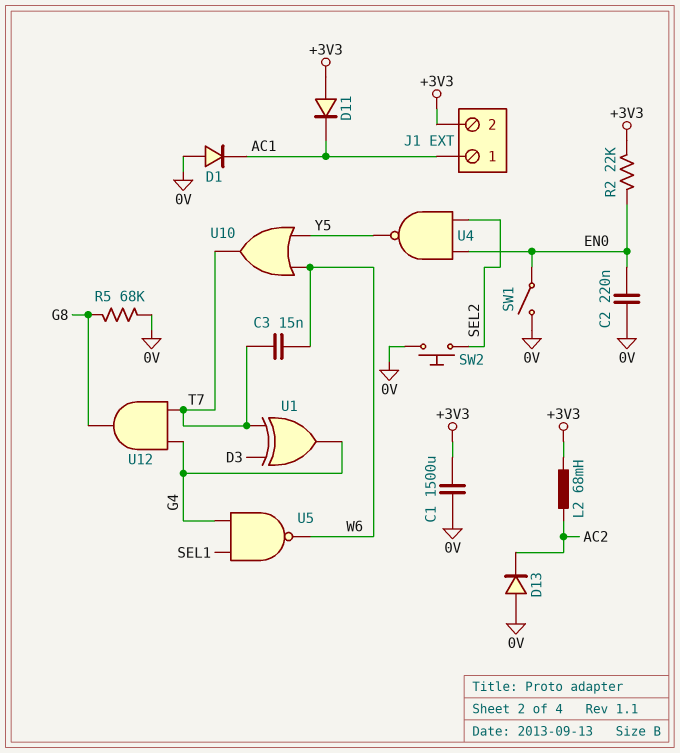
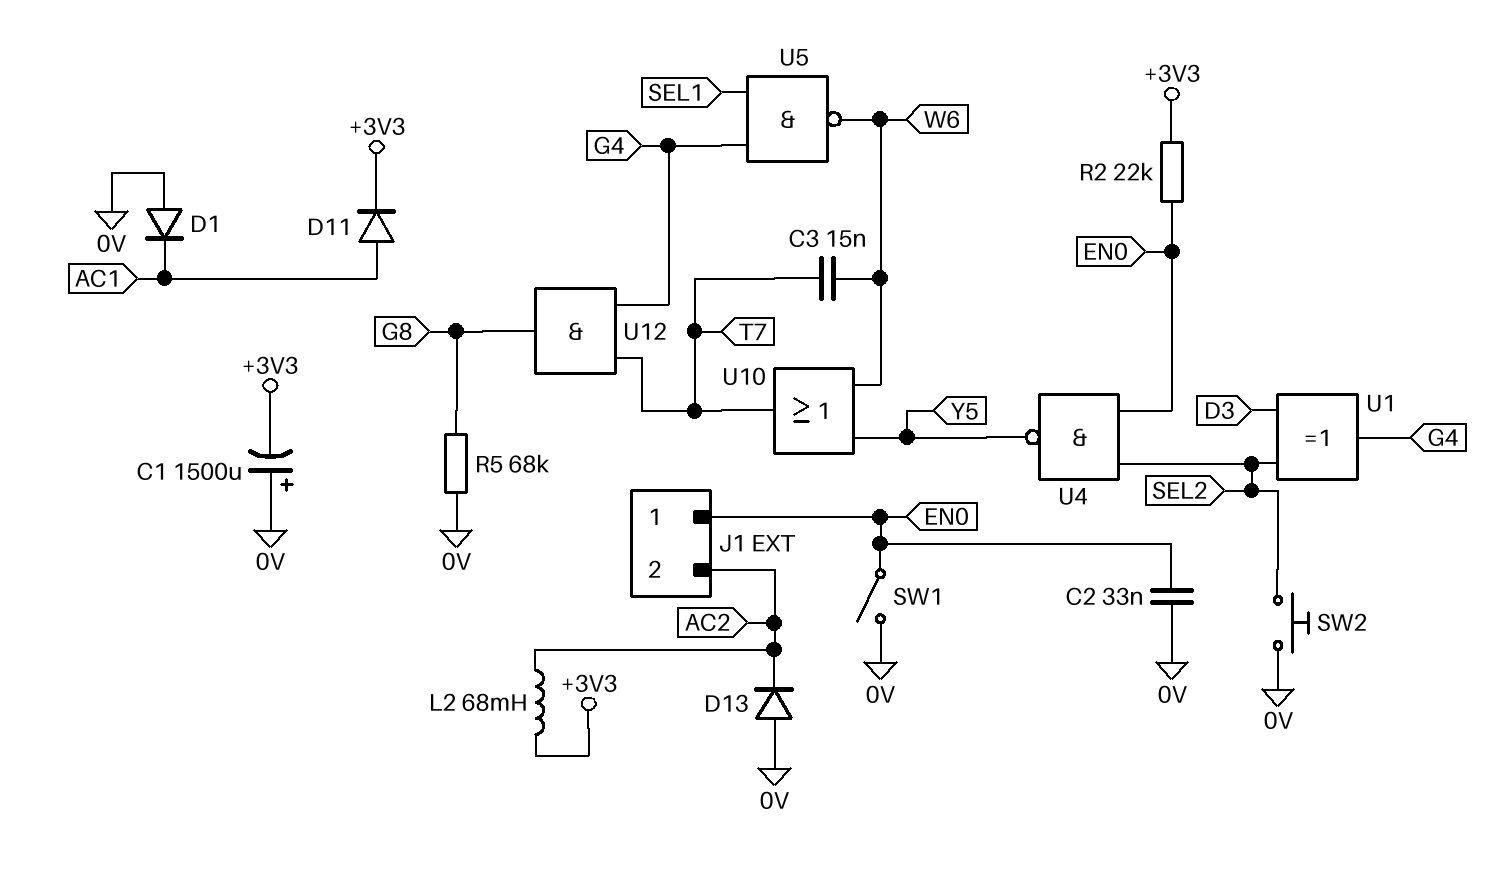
C1: 1500uF (+3V3, 0V) -> 1500uF (plus 0V, minus +3V3)
C2: 220nF (0V, EN0) -> 33nF (0V, EN0)
D11: diode (A +3V3, K AC1) -> diode (A AC1, K +3V3)
J1 pin 1: AC1 -> EN0
J1 pin 2: +3V3 -> AC2
U1: XOR (in D3, in T7, out G4) -> XOR (in D3, in SEL2, out G4)

